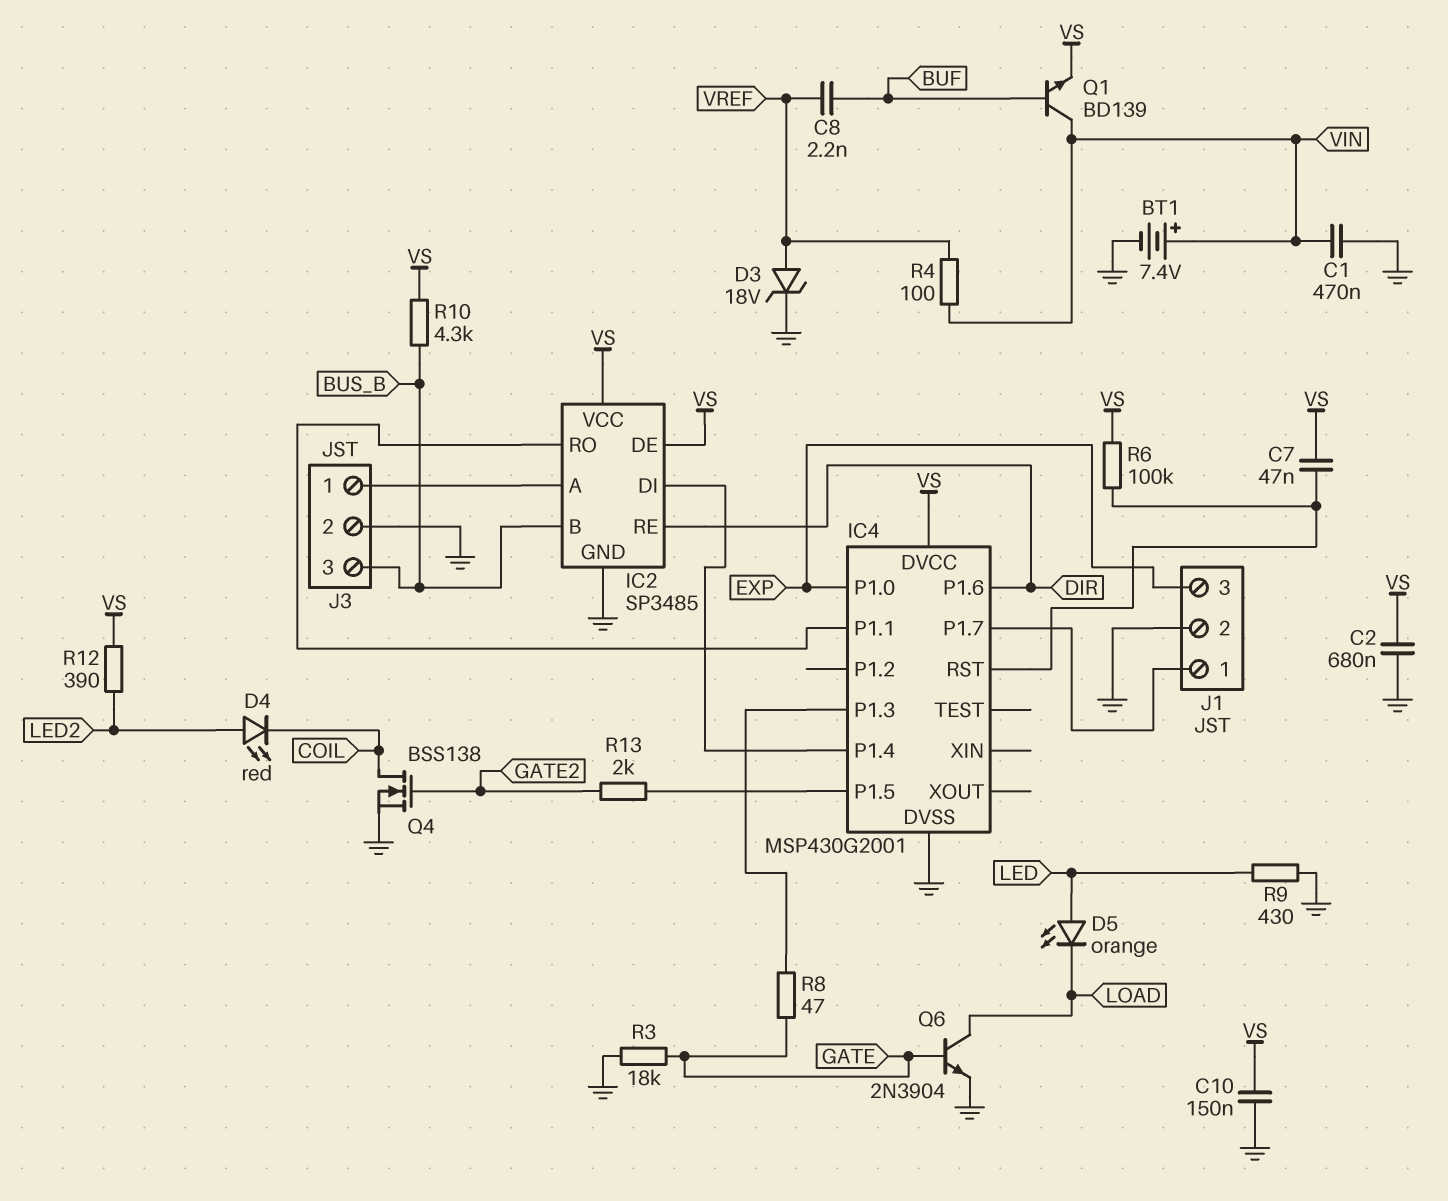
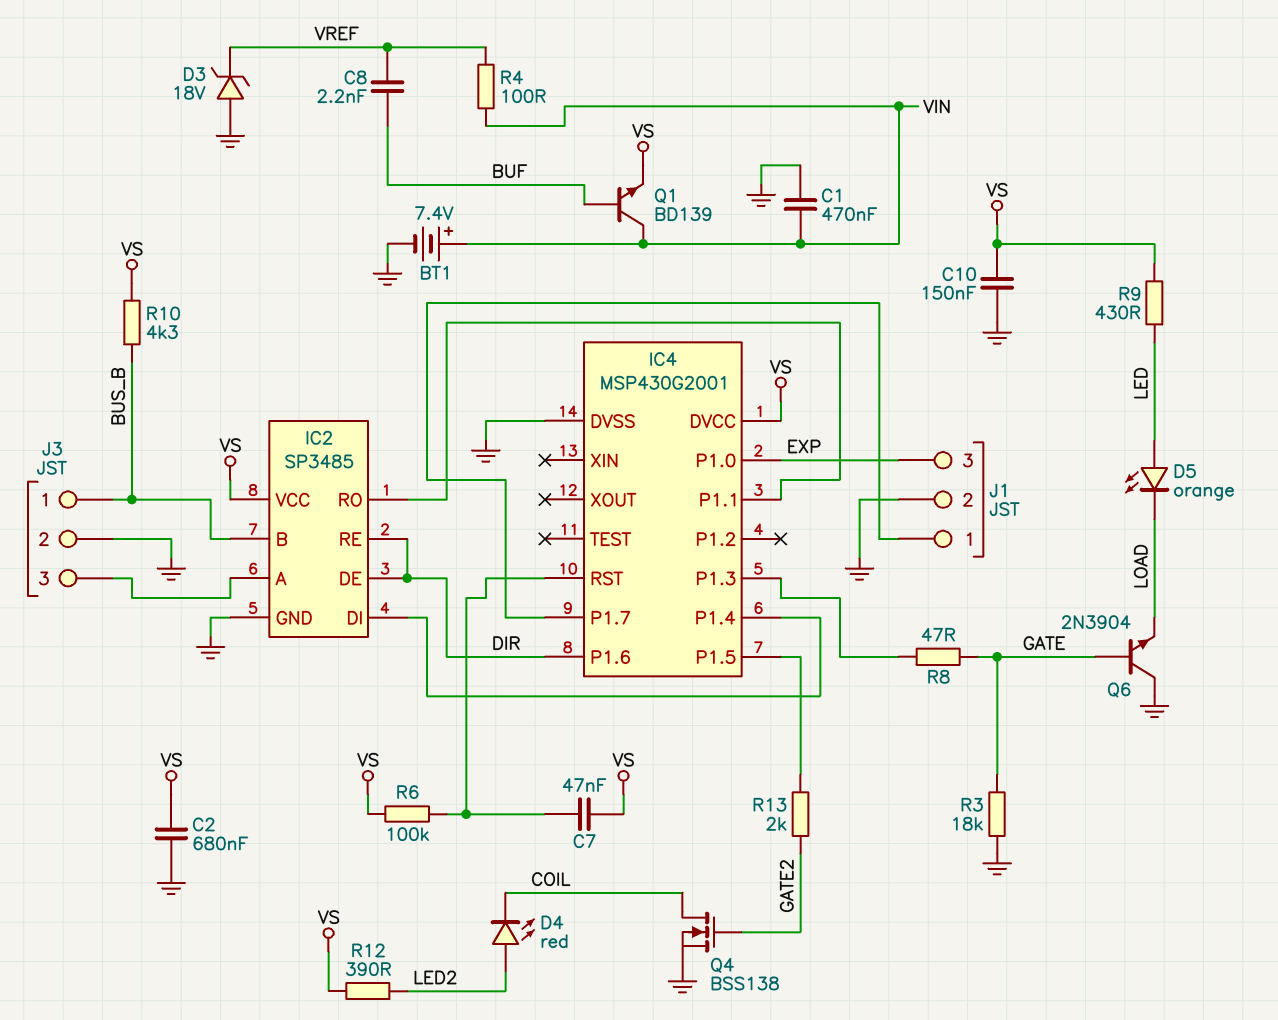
D3: zener 18V (A VREF, K GND) -> zener 18V (A GND, K VREF)
IC2 pin DE: VS -> DIR
J3 pin 1: IC2/A -> BUS_B
J3 pin 3: BUS_B -> IC2/A
Q6: NPN 2N3904 (B GATE, C LOAD, E GND) -> NPN 2N3904 (B GATE, C GND, E LOAD)
R9: 430 (GND, LED) -> 430 (LED, VS)

